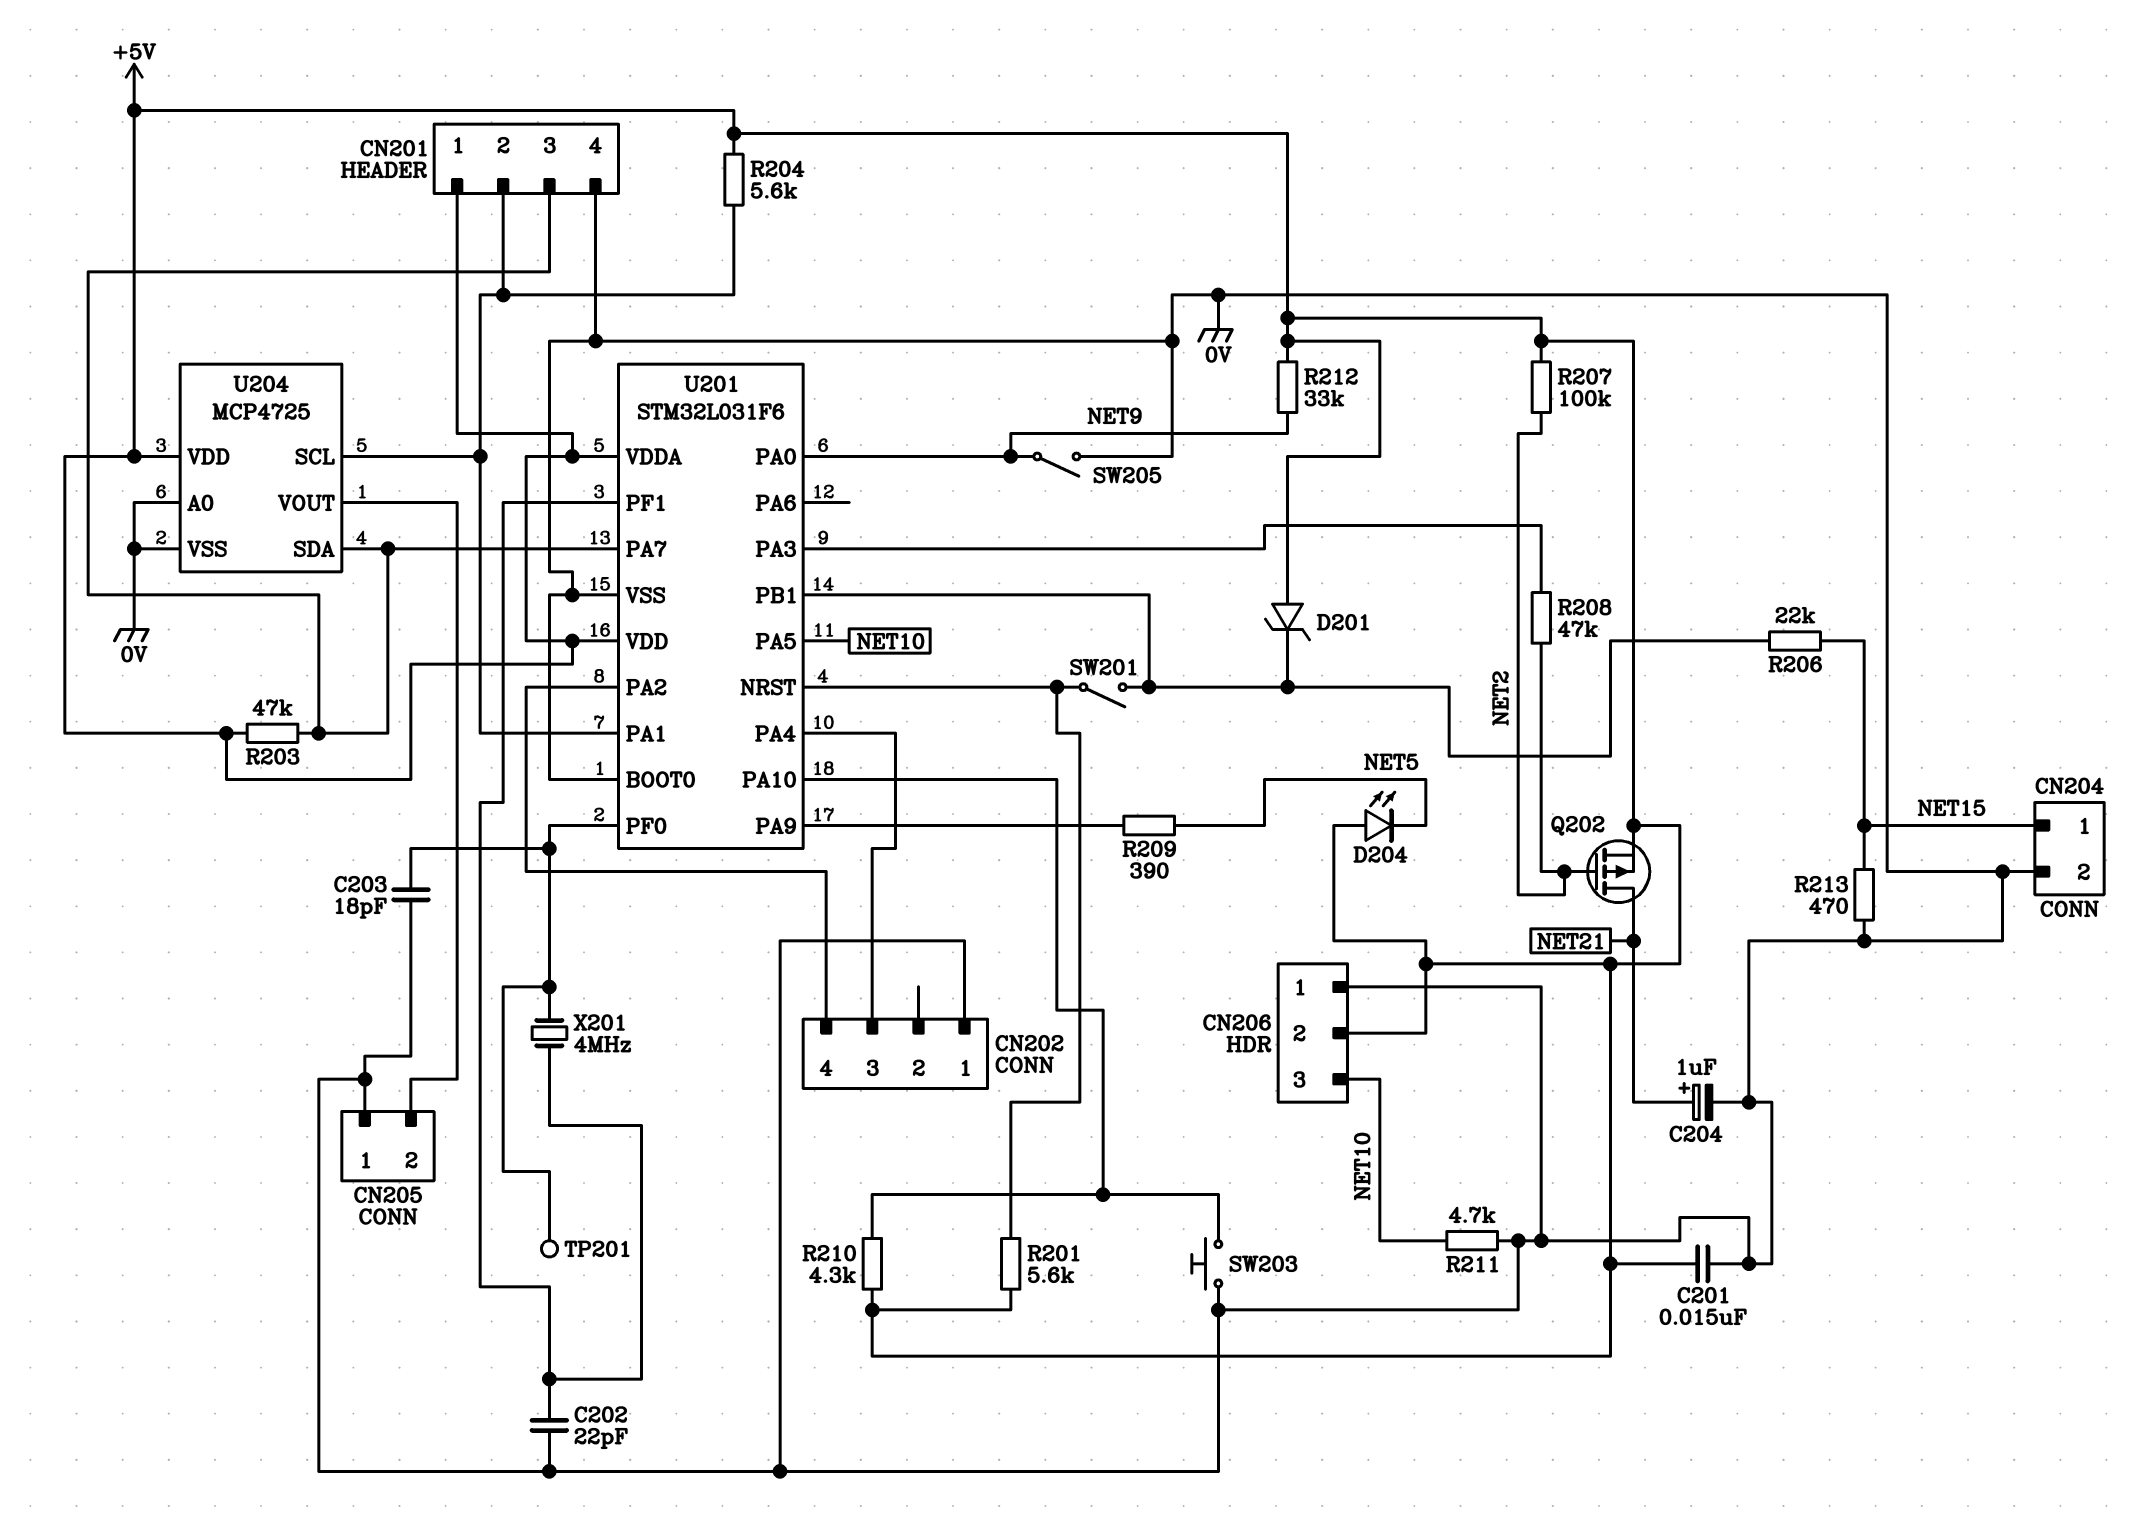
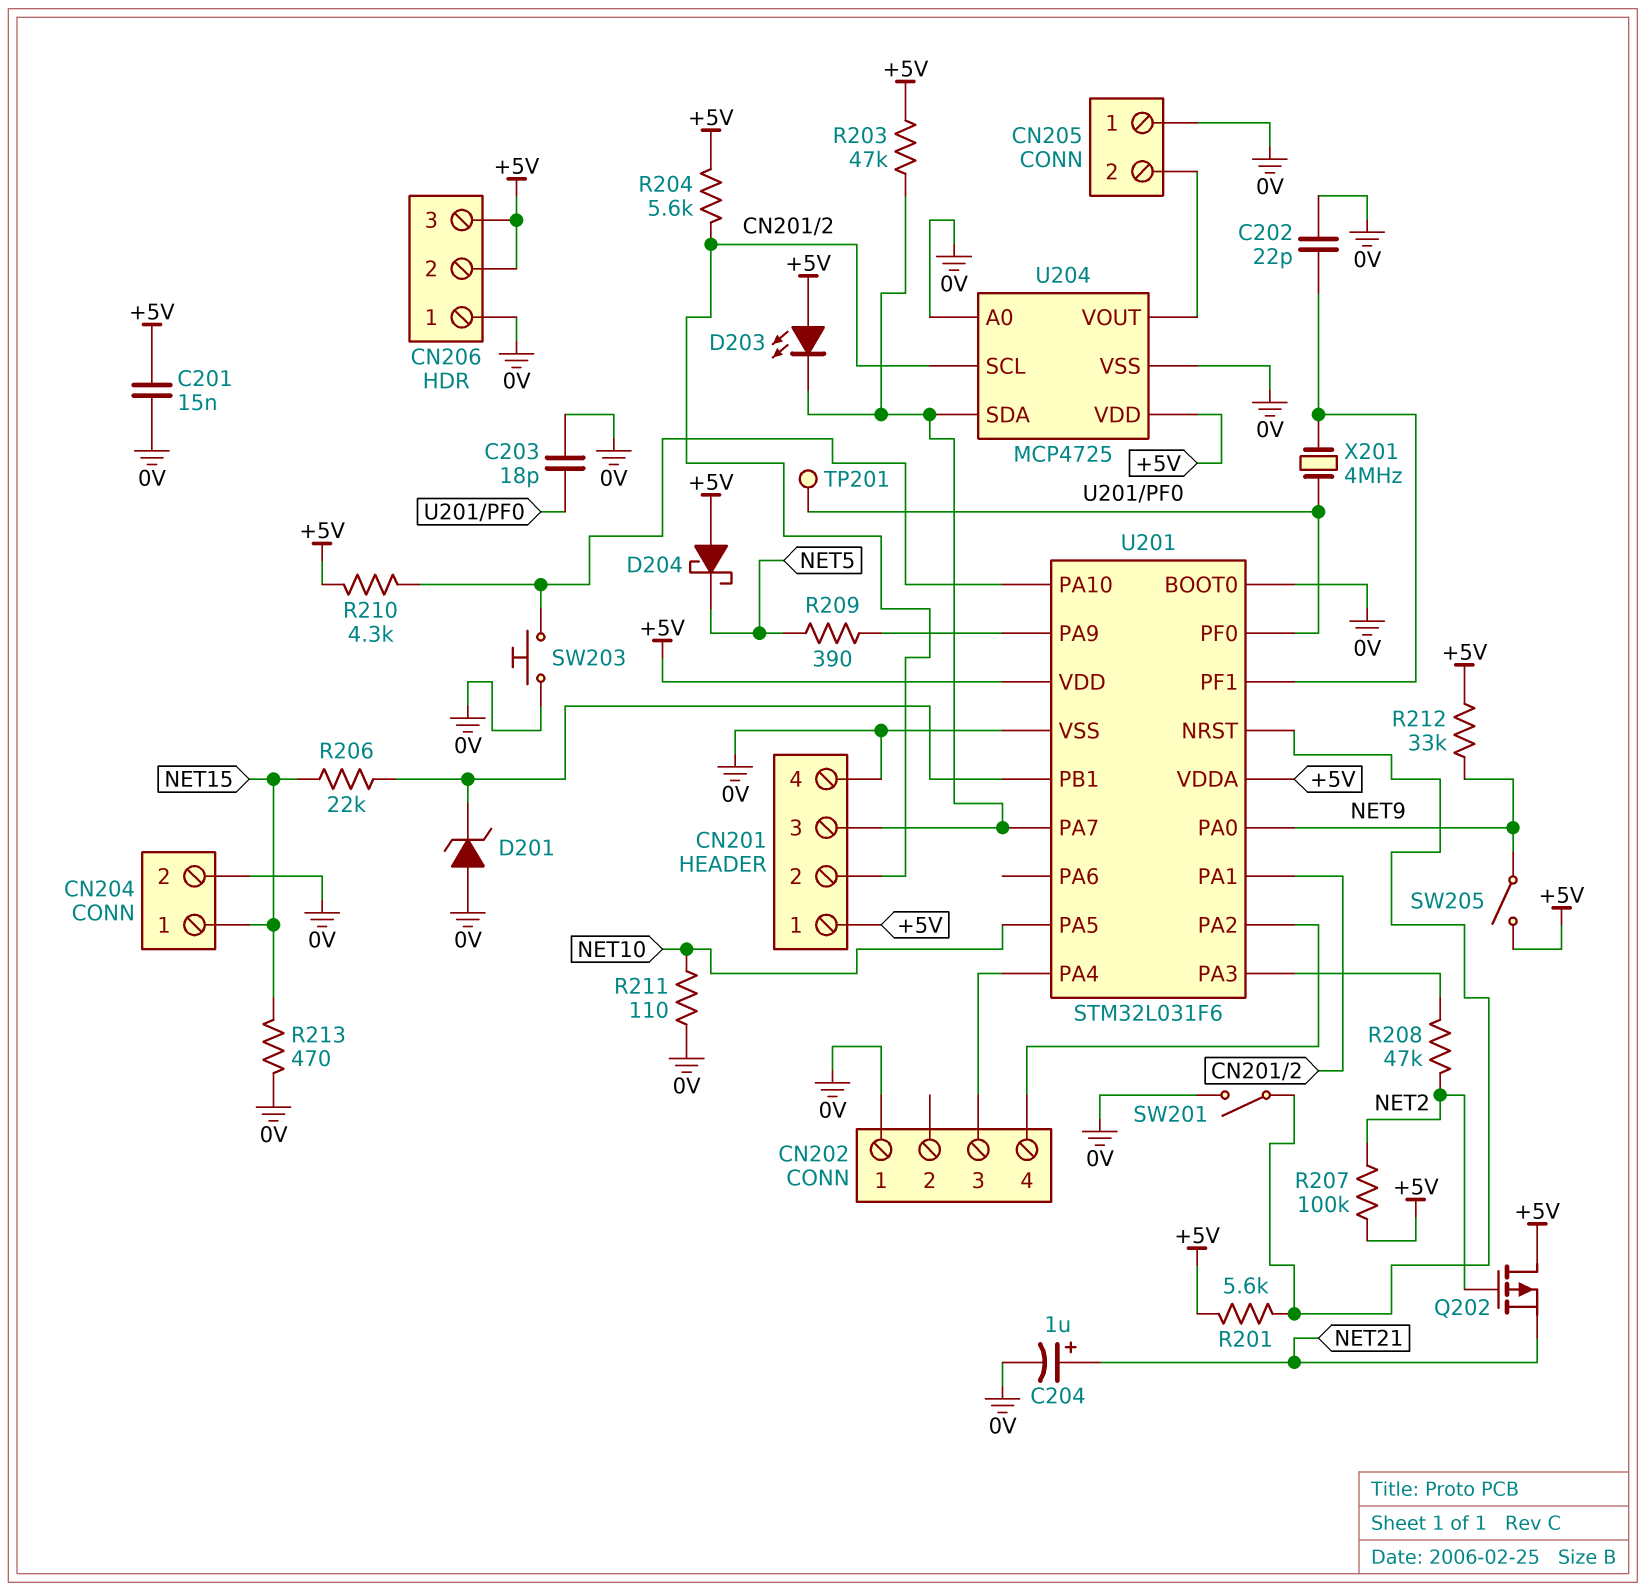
CN206 pin 3: NET10 -> +5V
D201: zener (A +5V, K U201/PB1) -> zener (A 0V, K U201/PB1)
D203: none -> LED (A +5V, K CN201/3)
D204: LED (A +5V, K NET5) -> schottky (A +5V, K NET5)
Q202: PMOS (G NET2, D NET21, S +5V) -> PMOS (G NET2, D +5V, S NET21)
R211: 4.7k (0V, NET10) -> 110 (0V, NET10)
SW201: switch (U201/NRST, U201/PB1) -> switch (0V, U201/NRST)
SW205: switch (0V, NET9) -> switch (+5V, NET9)

